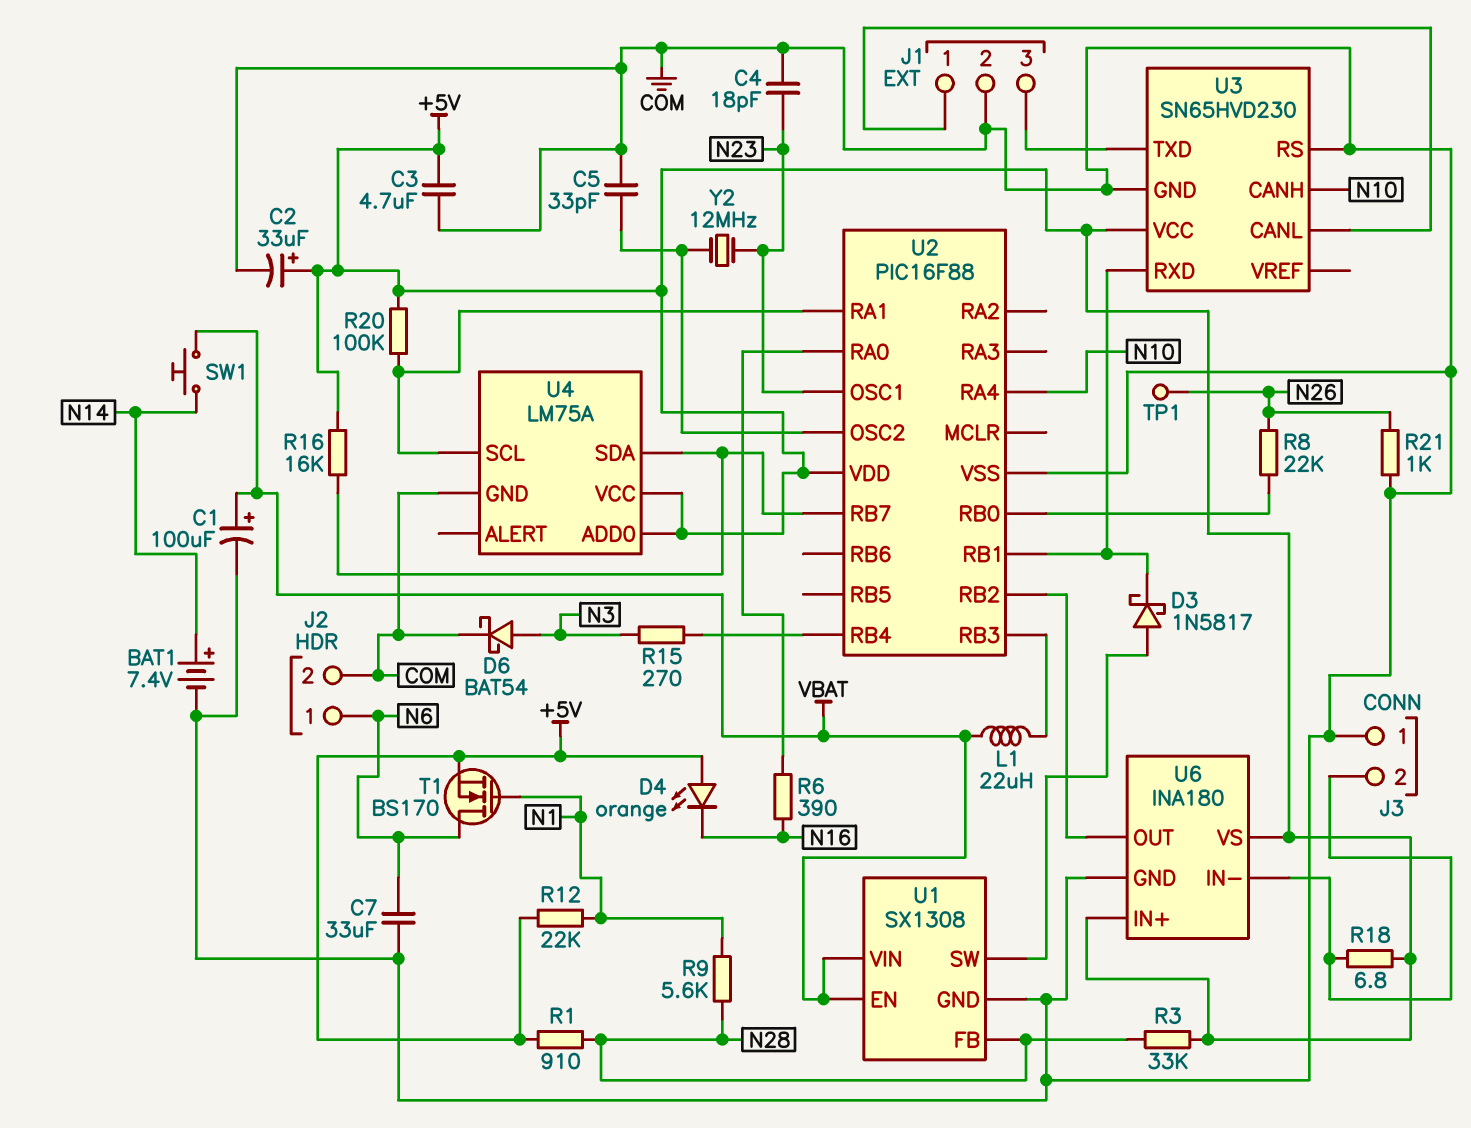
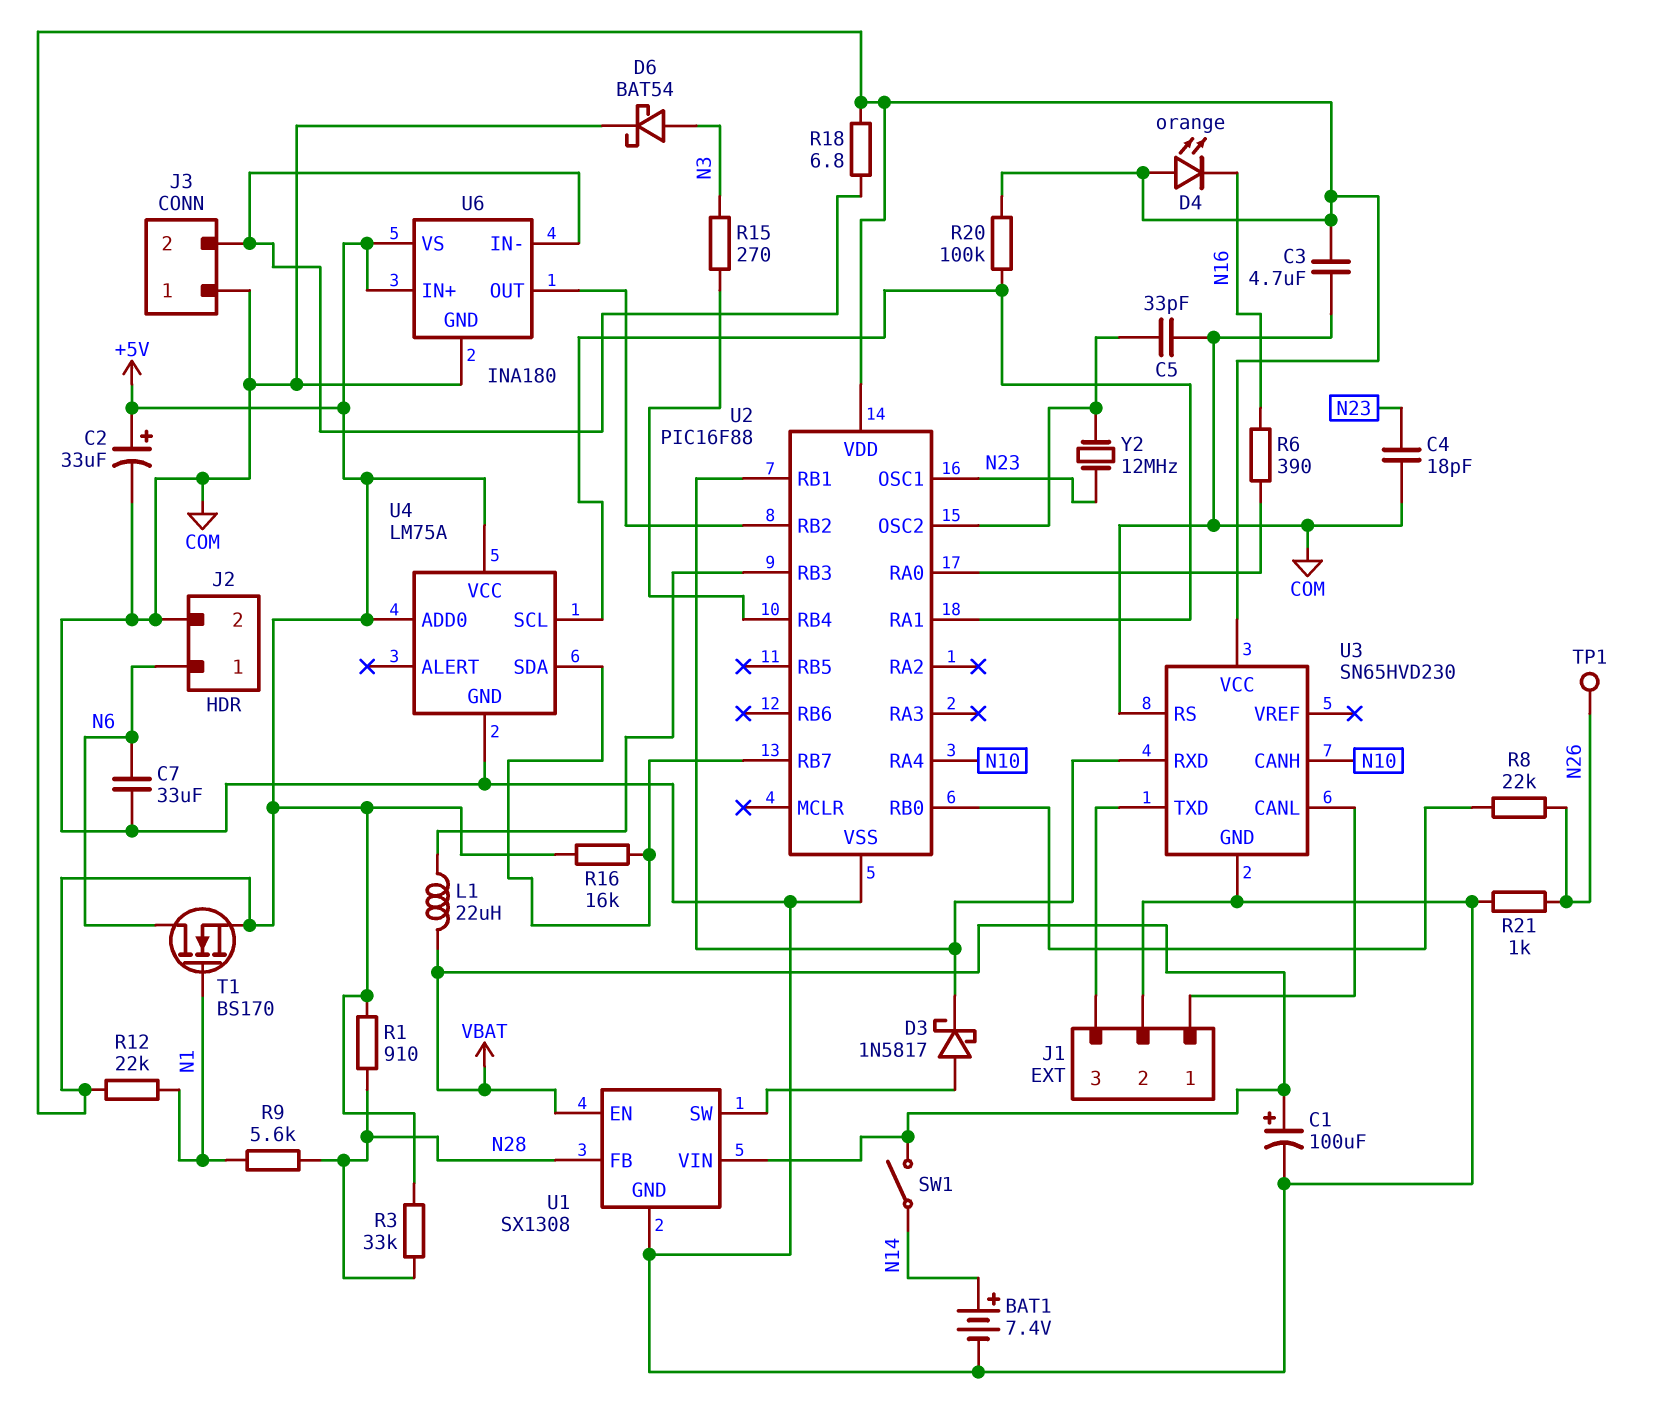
SW1: button (N14, VBAT) -> switch (N14, VBAT)

